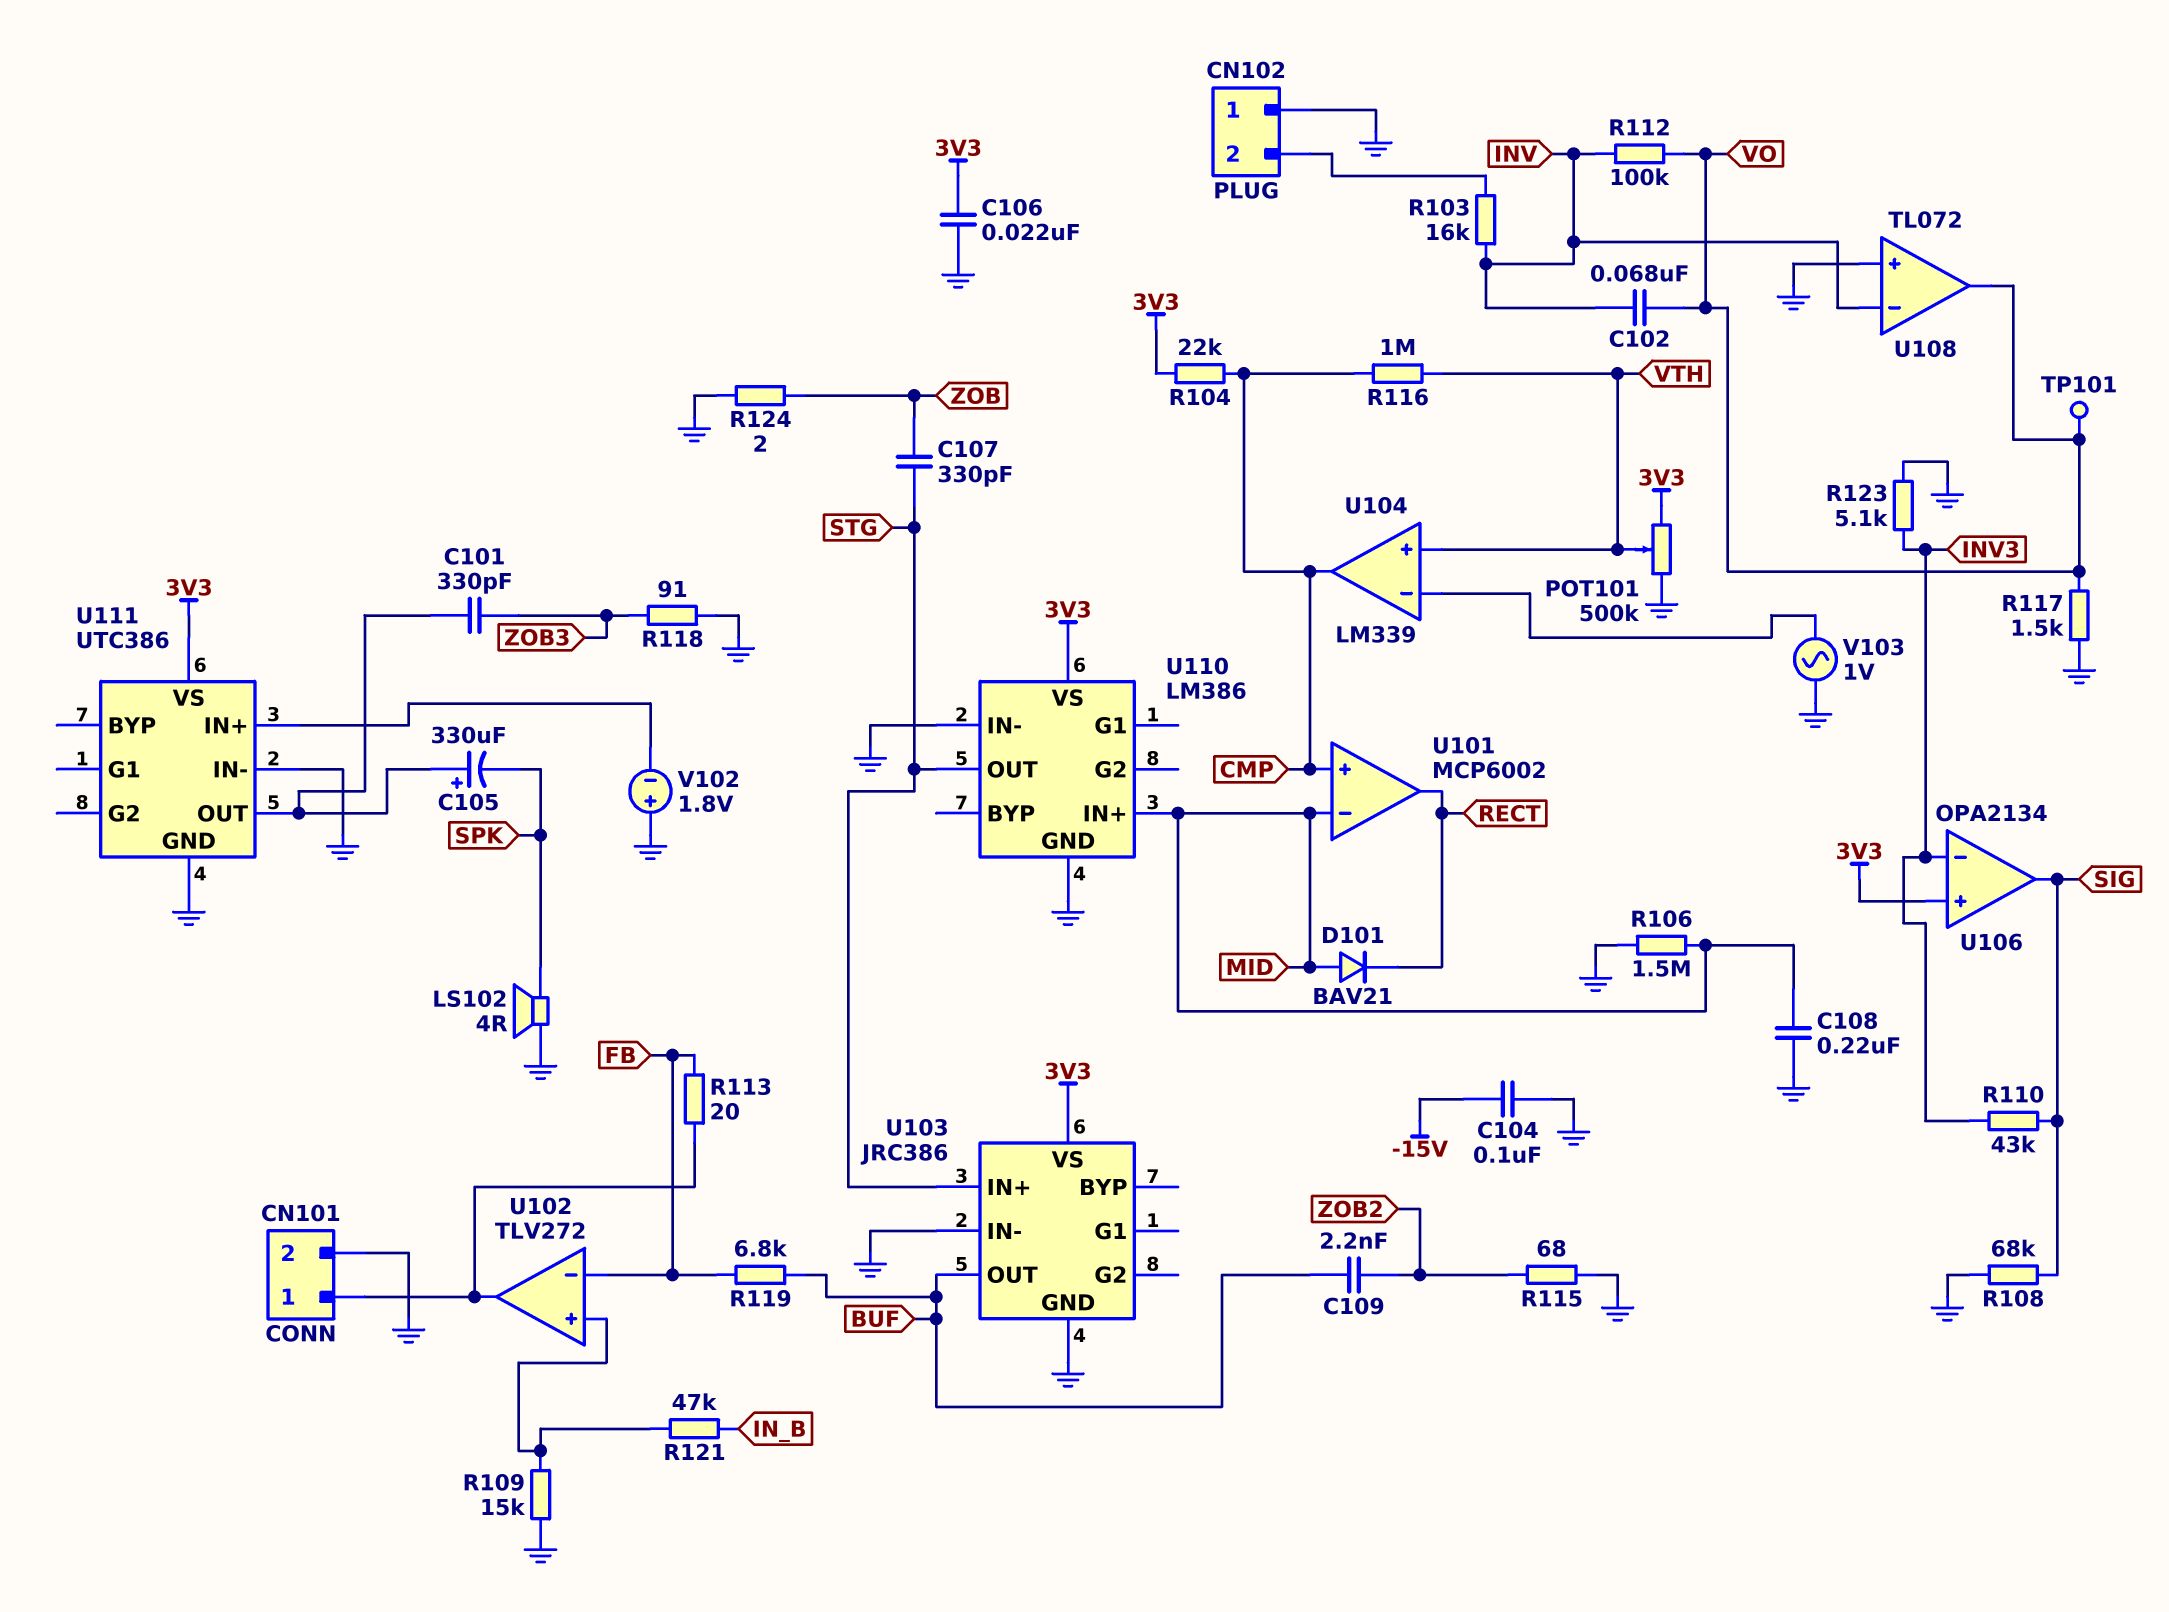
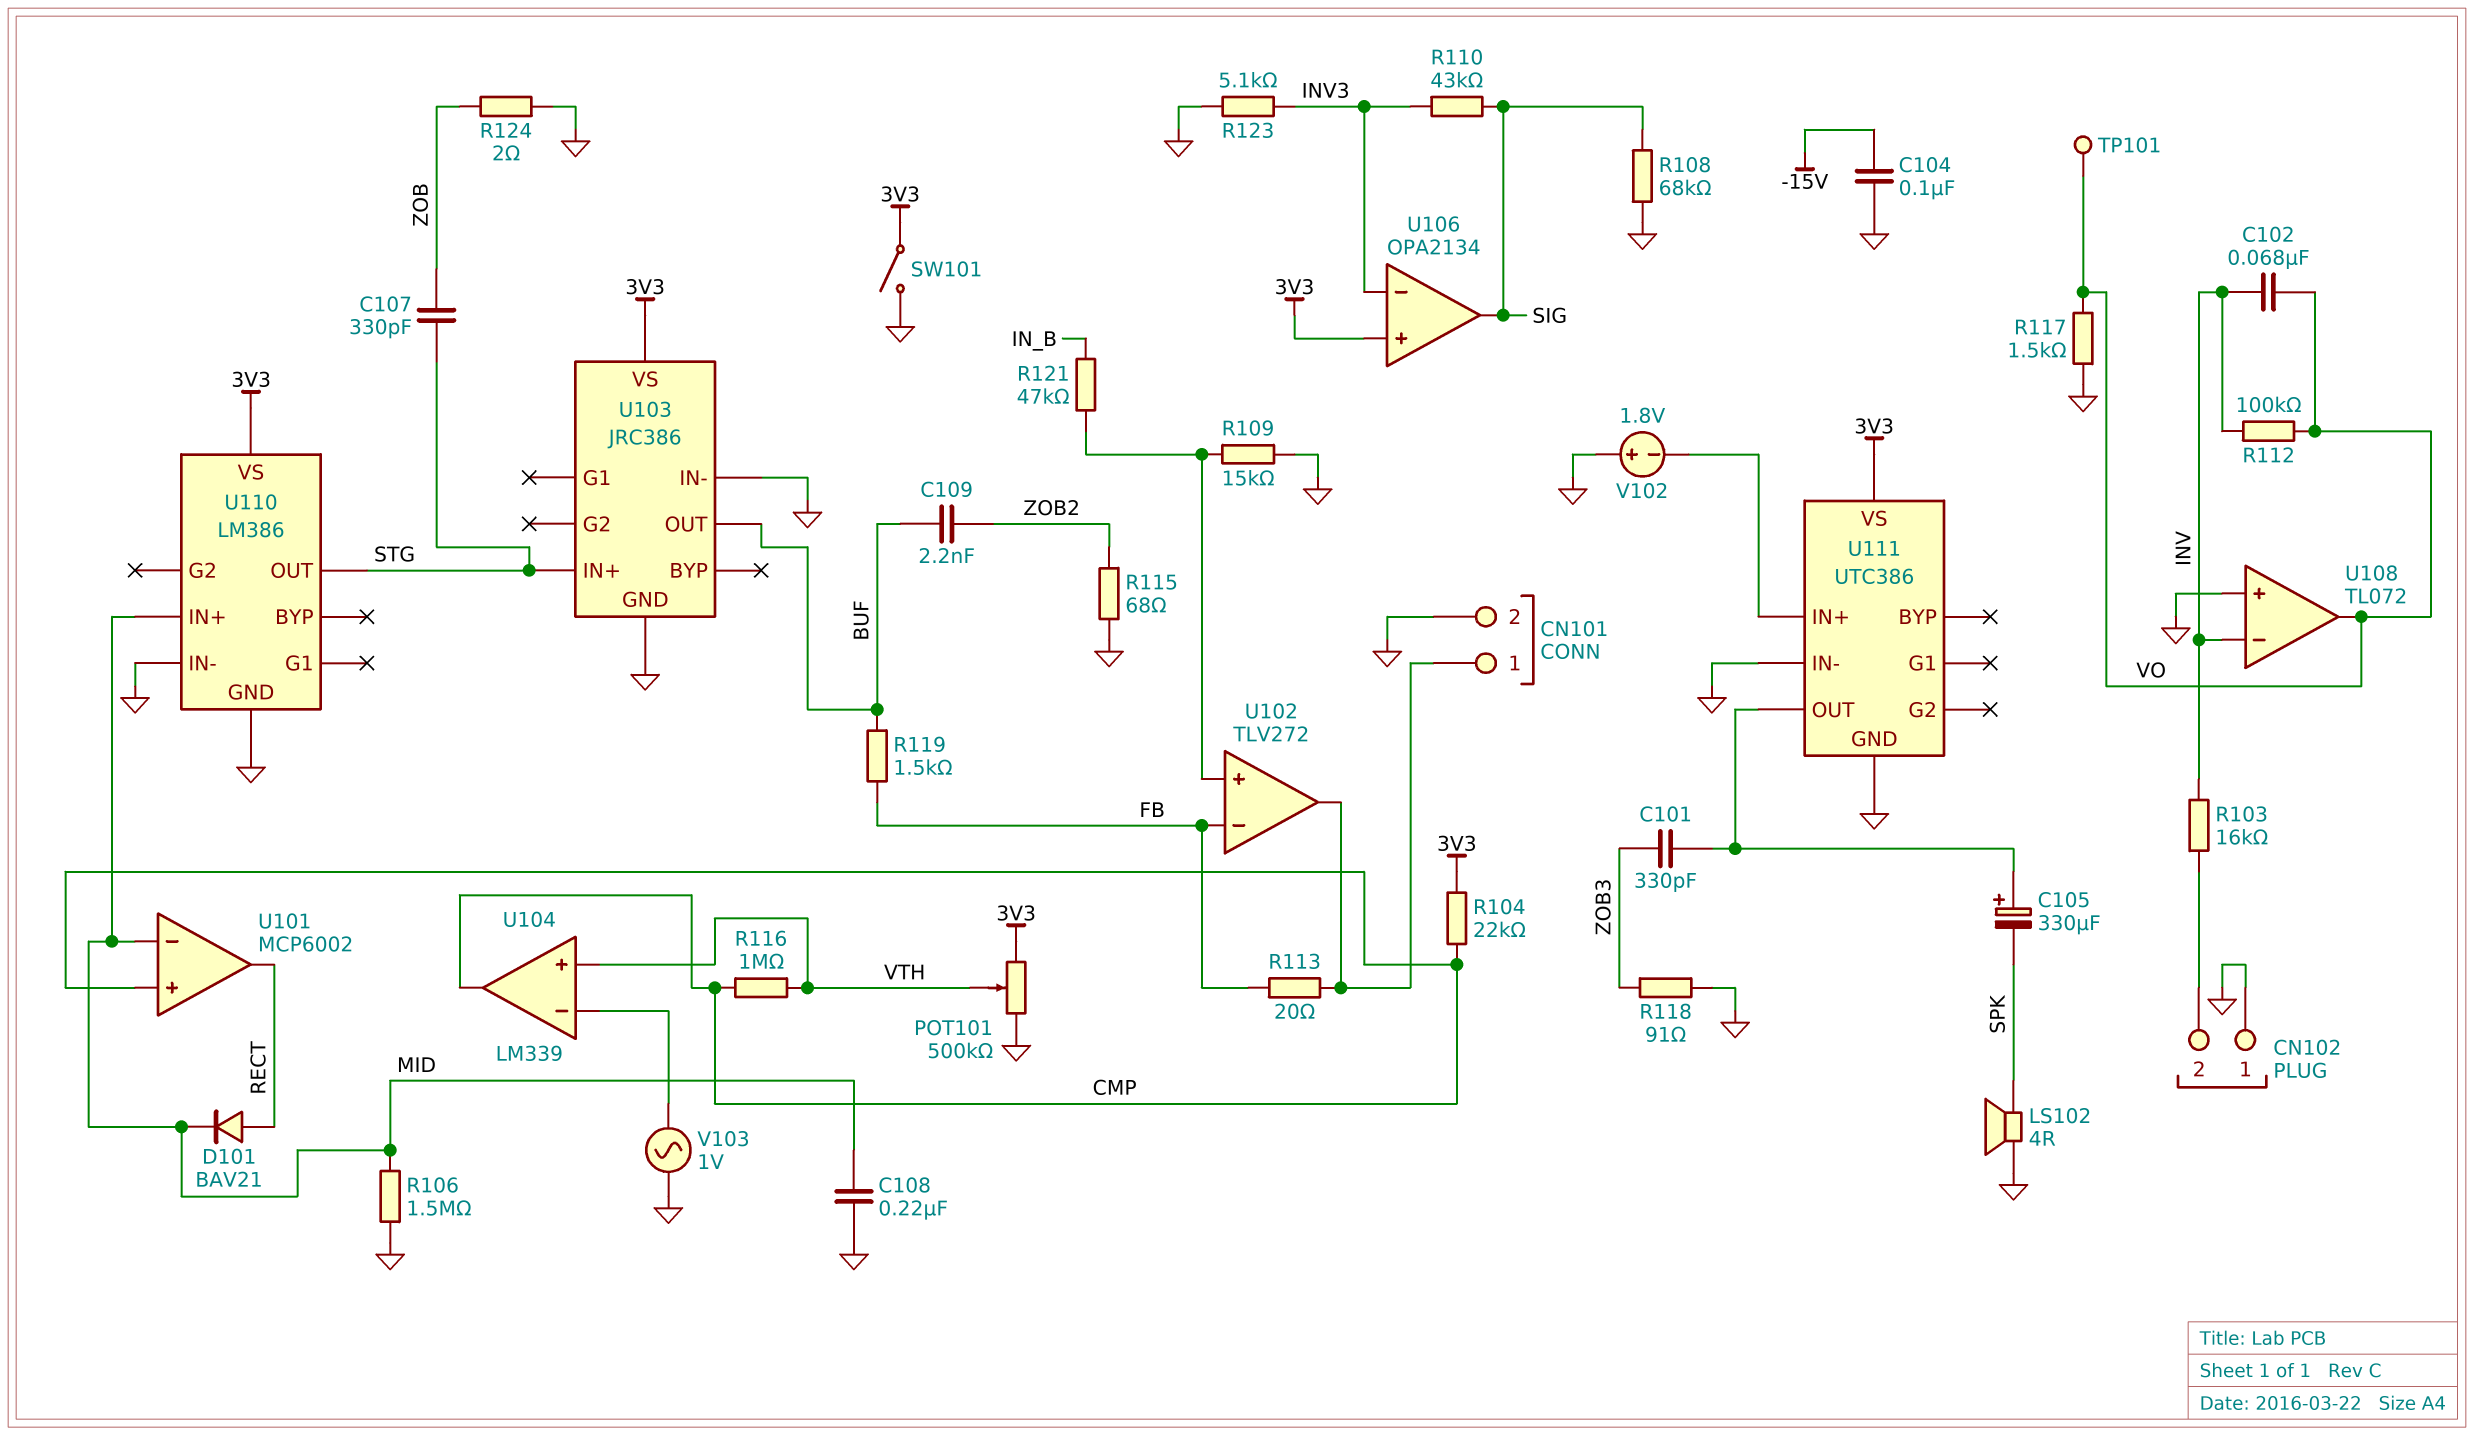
C106: 22nF (3V3, GND) -> none
D101: diode BAV21 (A MID, K RECT) -> diode BAV21 (A RECT, K MID)
R119: 6.8k (BUF, FB) -> 1.5k (BUF, FB)
SW101: none -> switch (3V3, GND)

